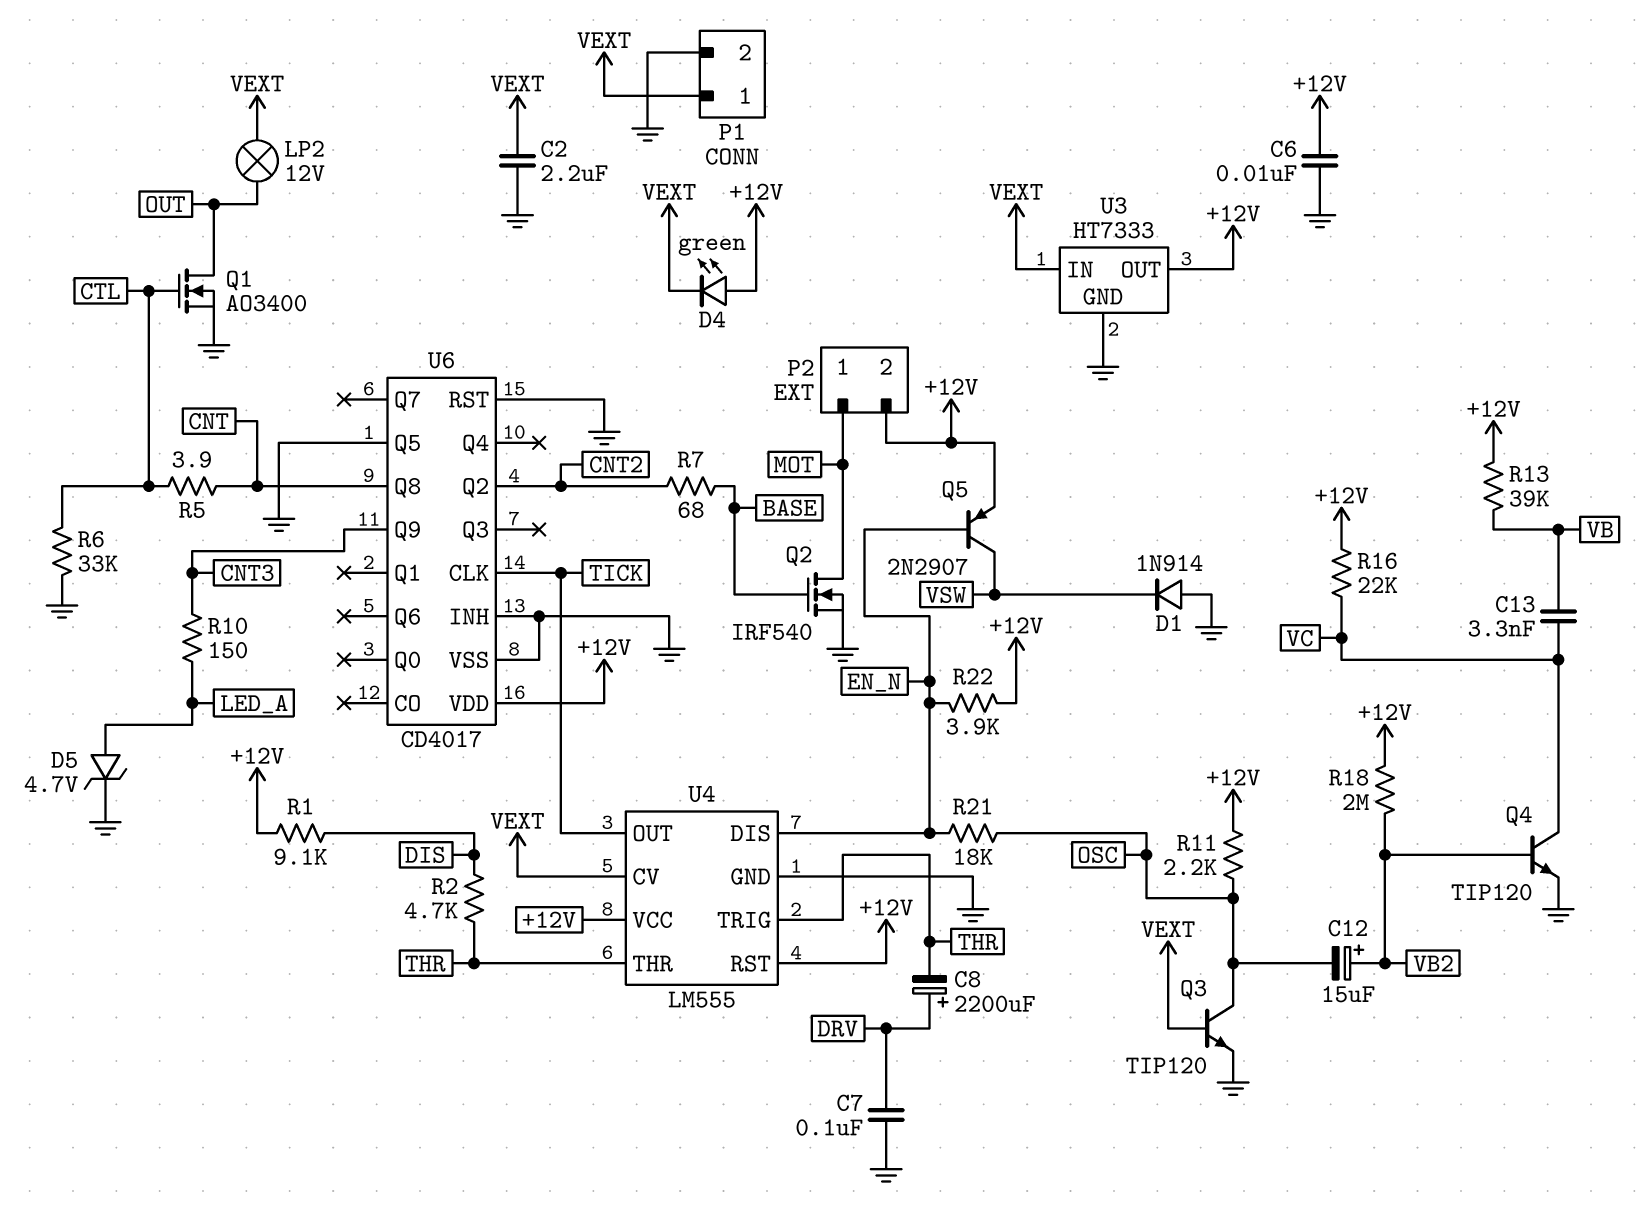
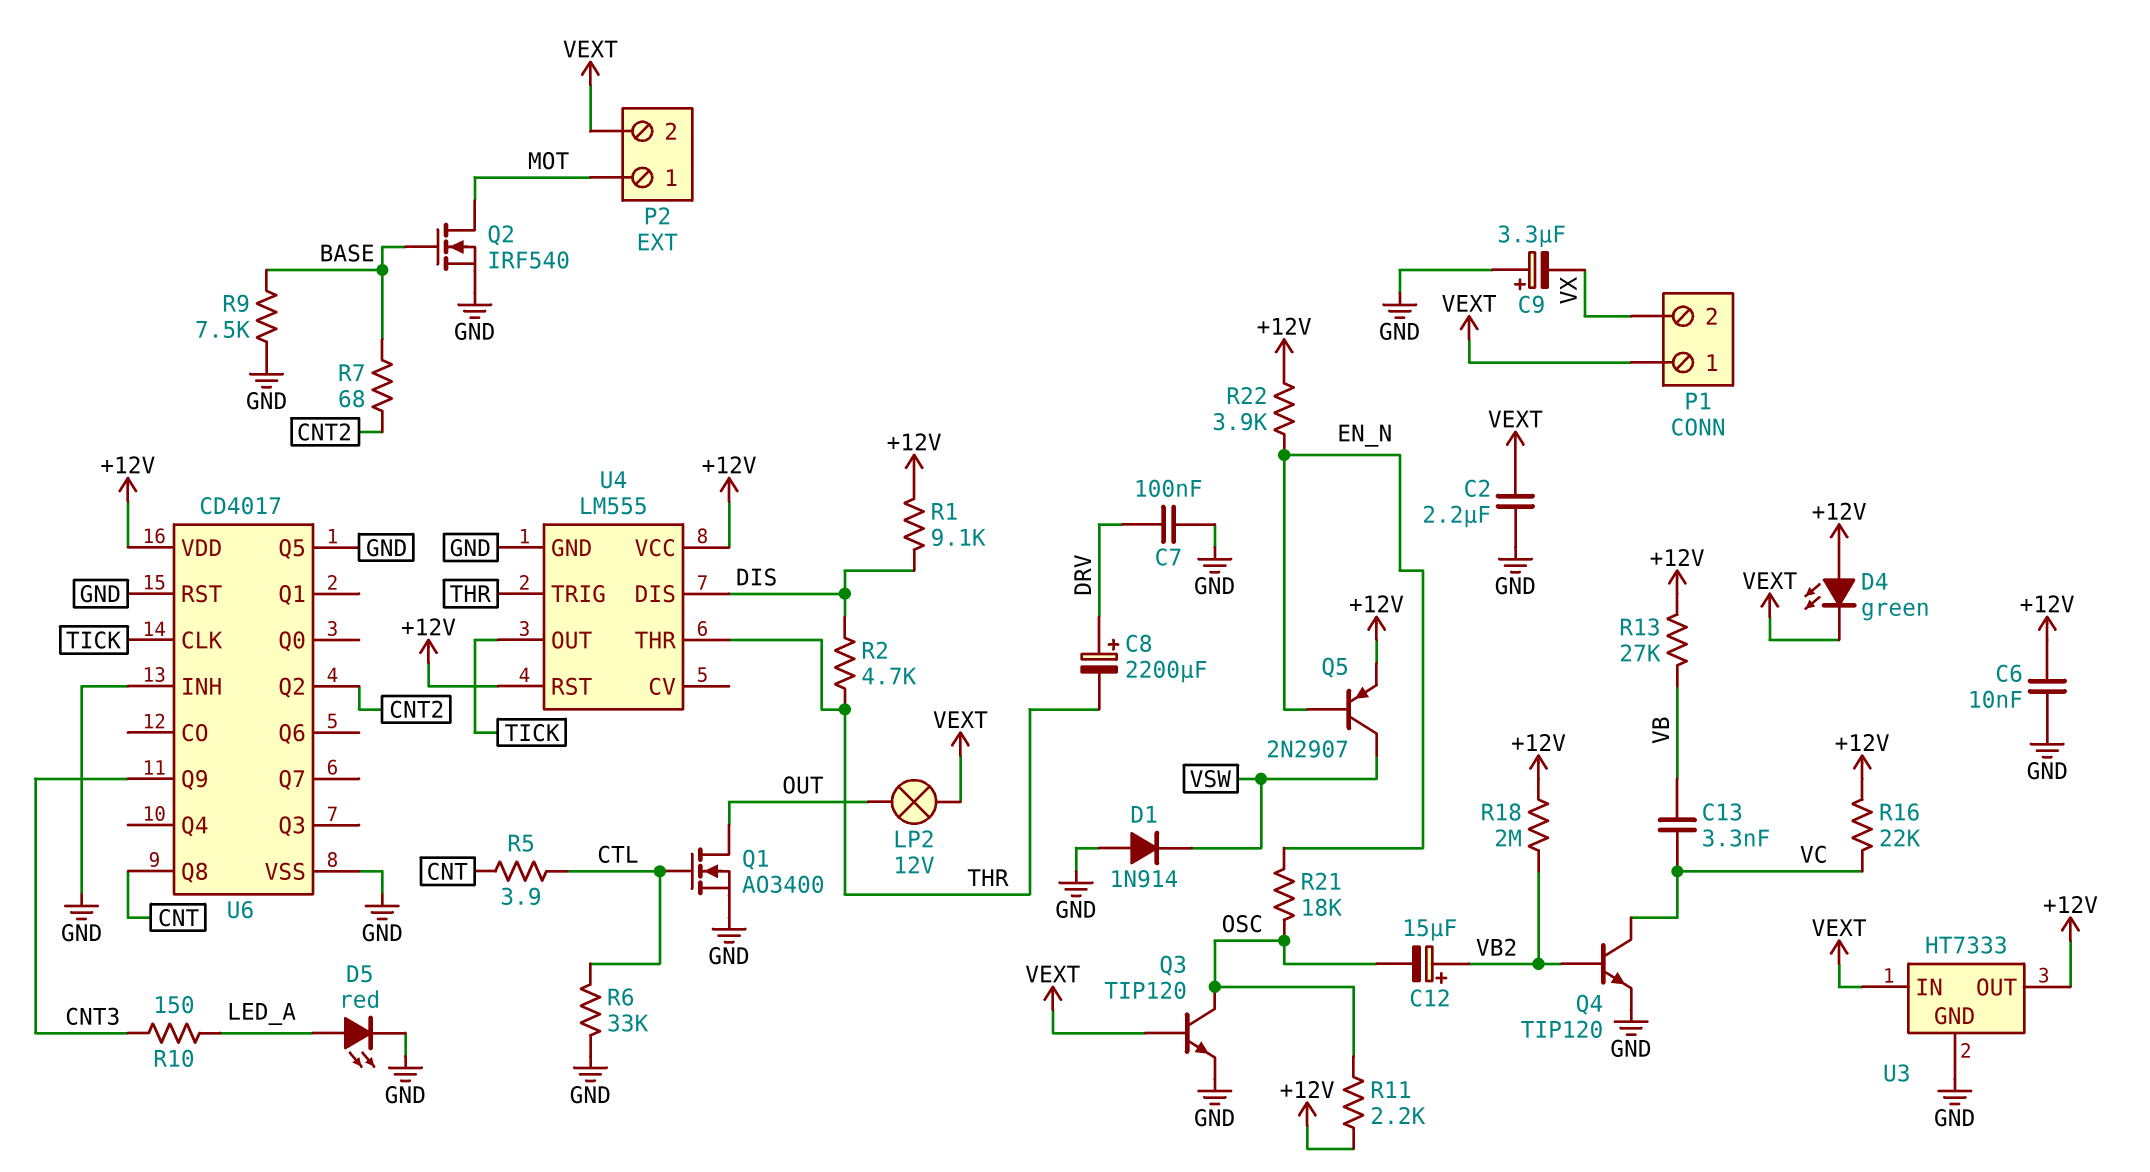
C9: none -> 3.3uF (plus GND, minus VX)
D5: zener 4.7V (A LED_A, K GND) -> LED red (A LED_A, K GND)
P1 pin 2: GND -> VX
P2 pin 2: +12V -> VEXT
R9: none -> 7.5k (BASE, GND)
R13: 39k (+12V, VB) -> 27k (+12V, VB)
U4 pin CV: VEXT -> none
U4 pin DIS: EN_N -> DIS

